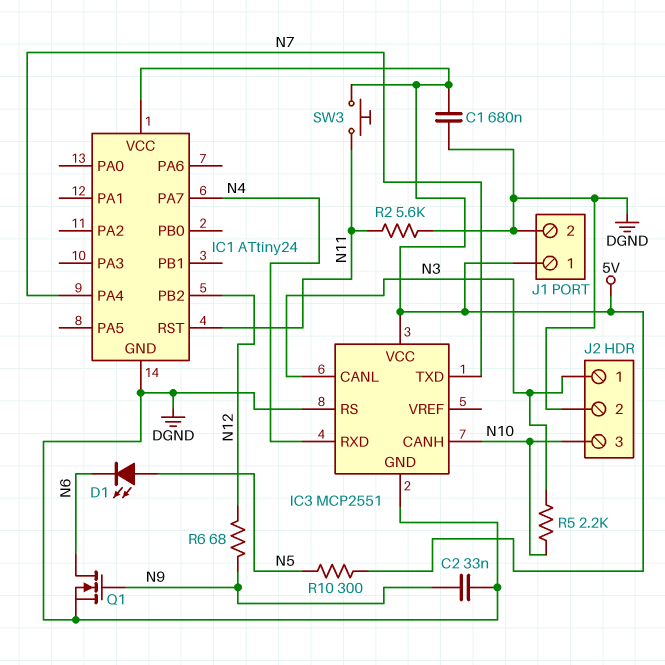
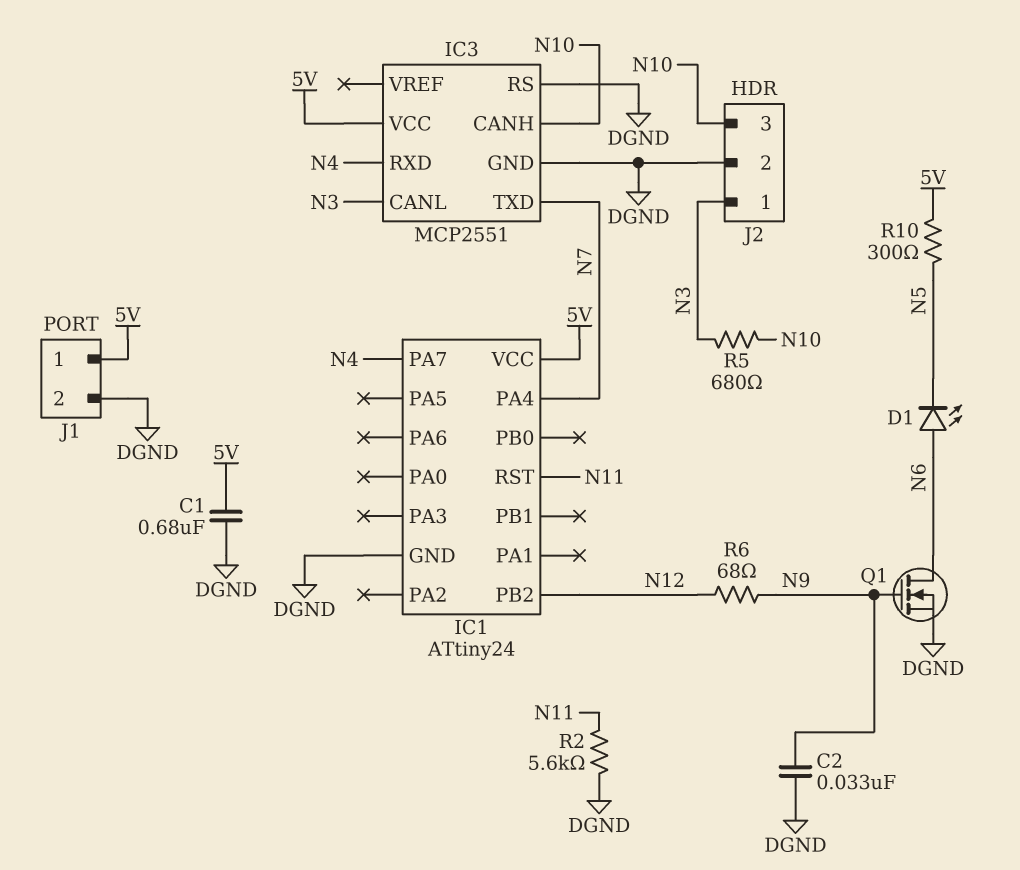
D1: LED (A N5, K N6) -> LED (A N6, K N5)
R5: 2.2k (N3, N10) -> 680 (N3, N10)
SW3: button (5V, N11) -> none

